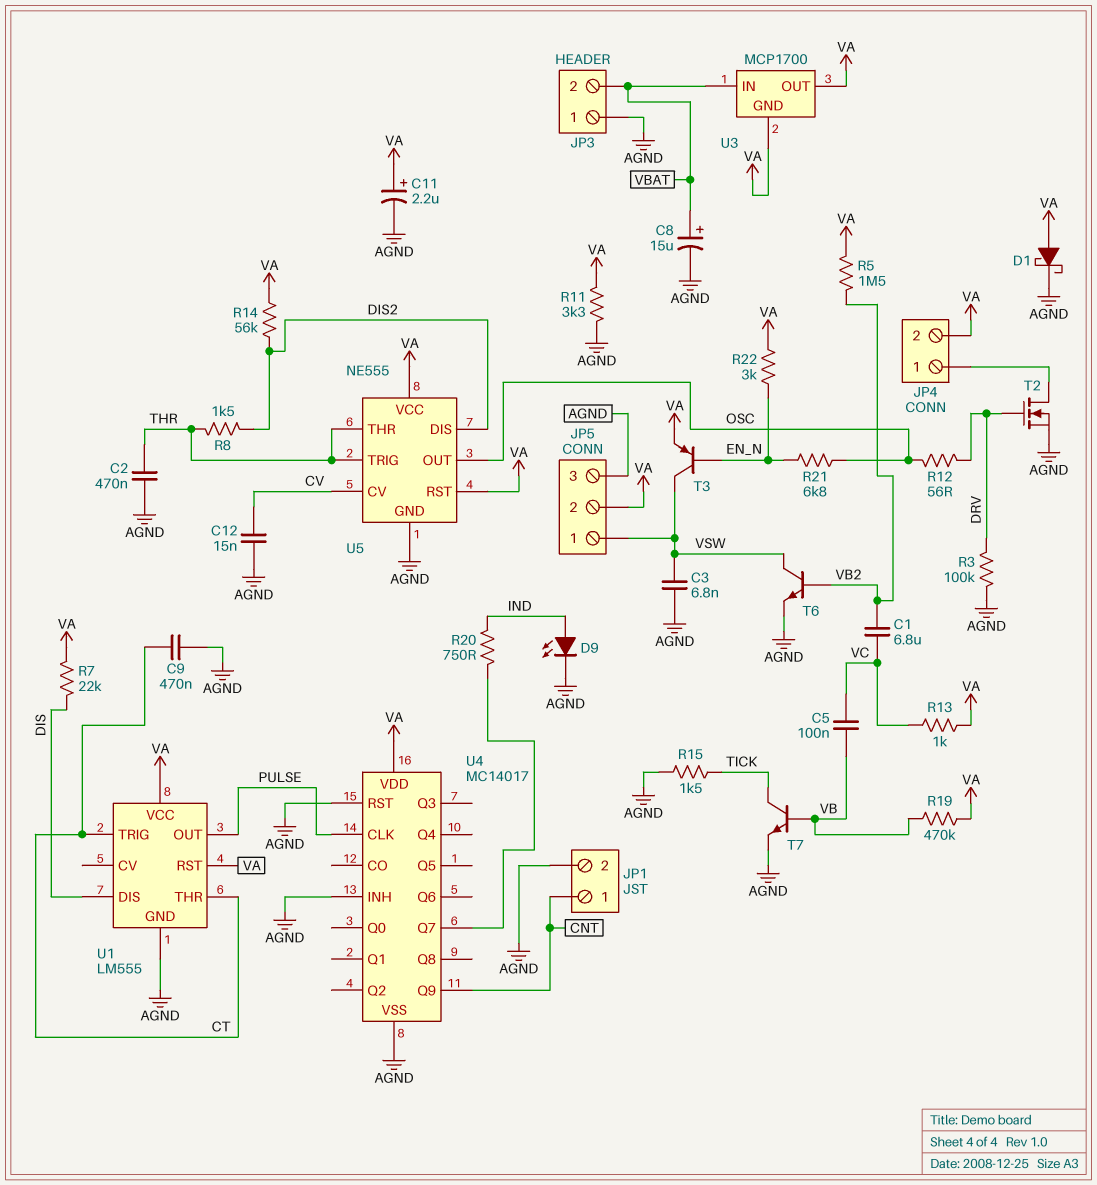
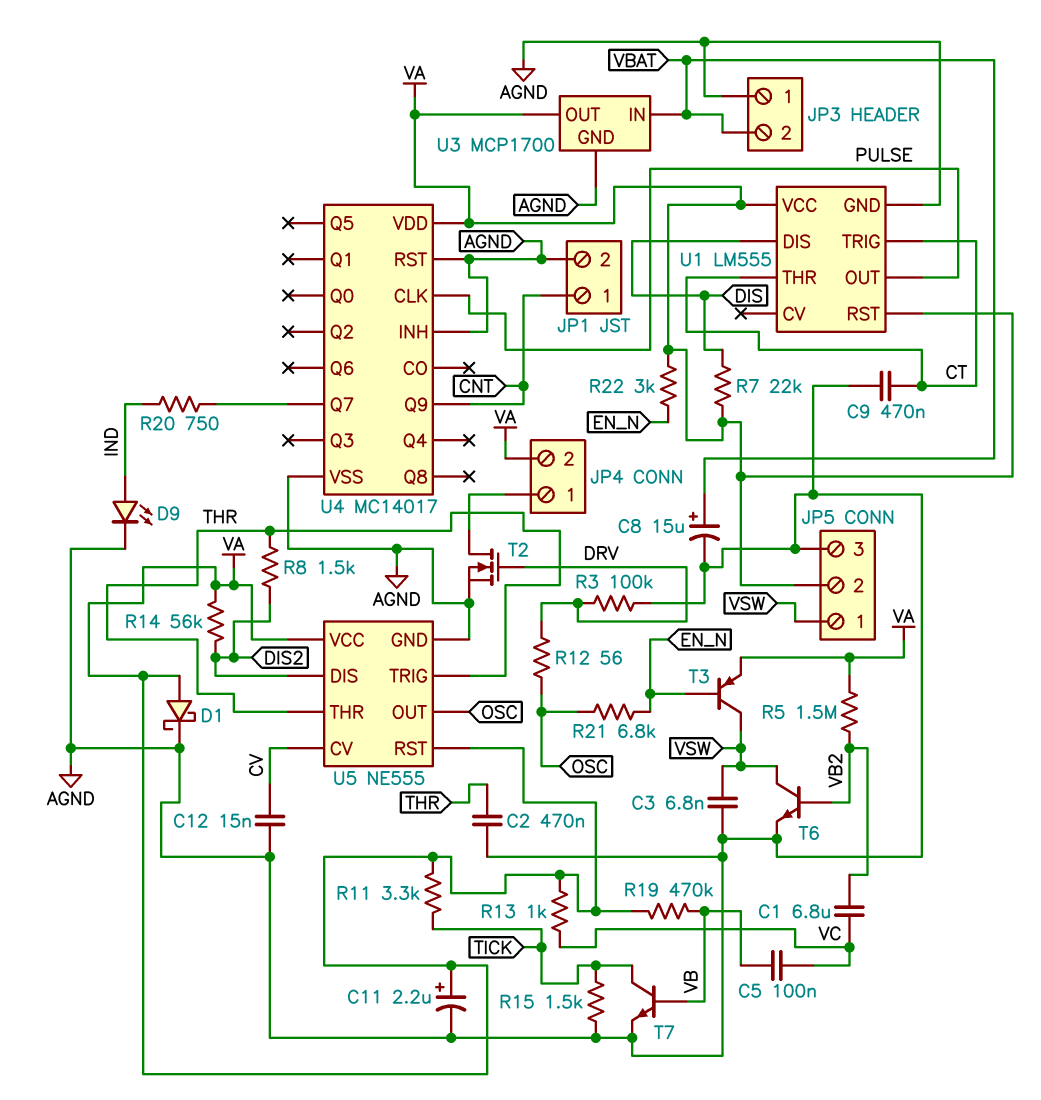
R11: 3.3k (AGND, VA) -> 3.3k (TICK, VA)
U3 pin GND: VA -> AGND

